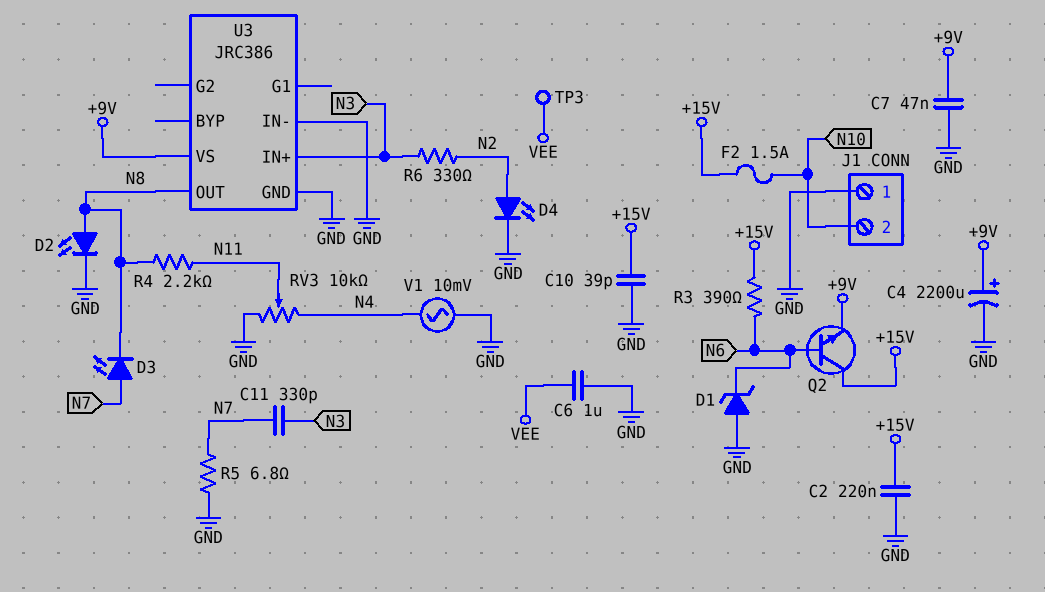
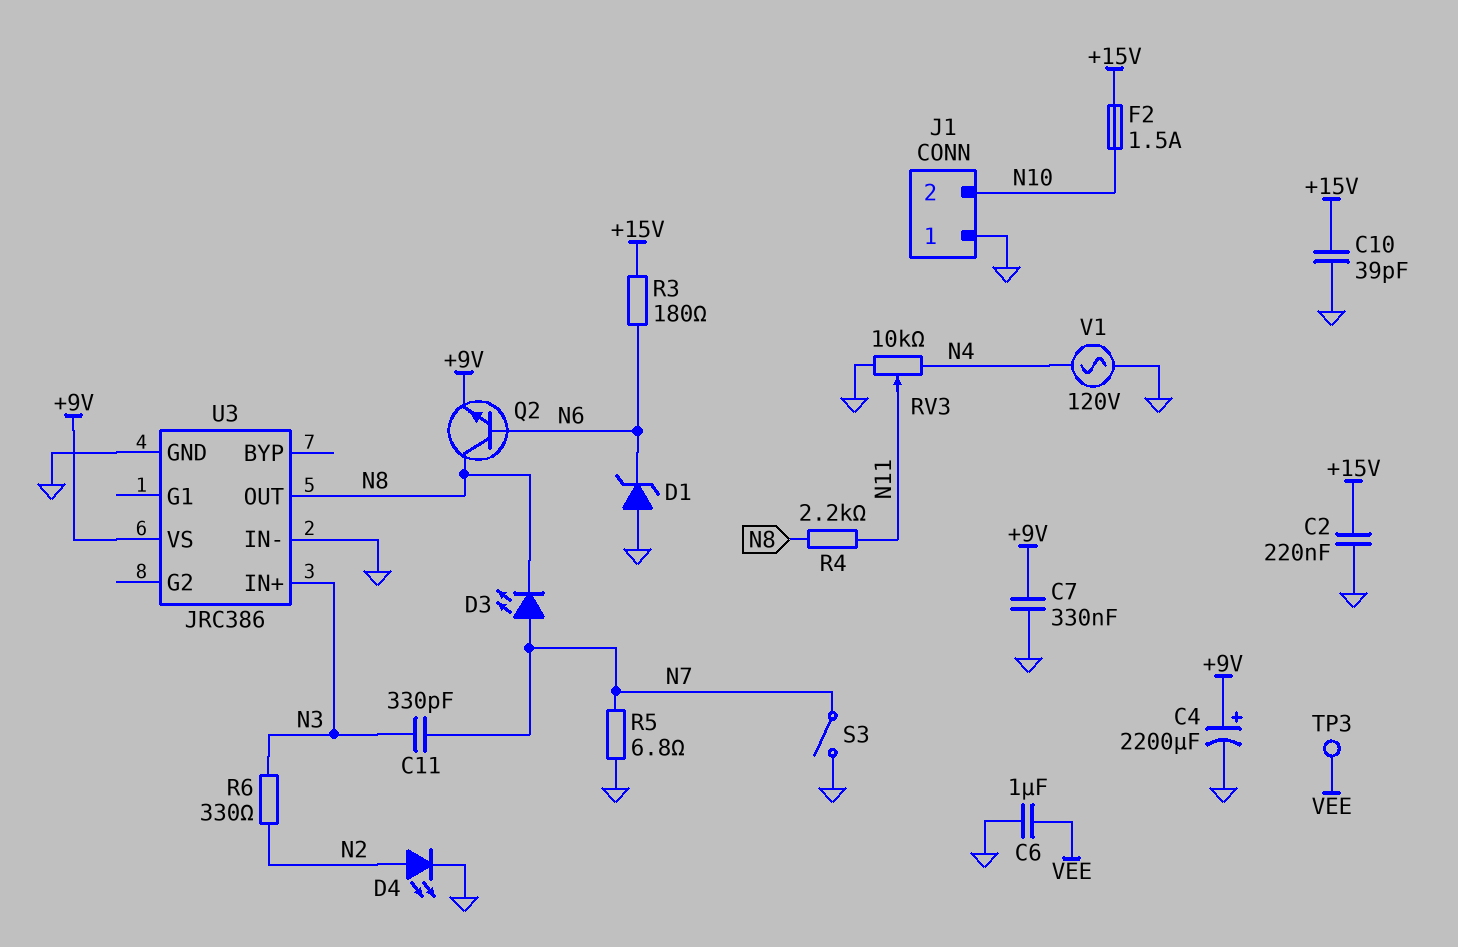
C7: 47nF (+9V, GND) -> 330nF (+9V, GND)
D2: LED (A N8, K GND) -> none
Q2: NPN (B N6, C +15V, E +9V) -> NPN (B N6, C N8, E +9V)
R3: 390 (+15V, N6) -> 180 (+15V, N6)
S3: none -> switch (GND, N7)
V1: AC 10mV (GND, N4) -> AC 120V (GND, N4)

